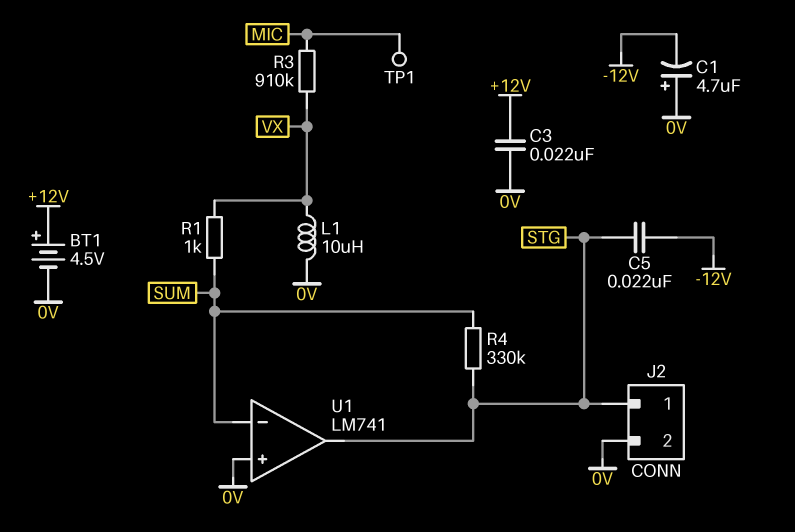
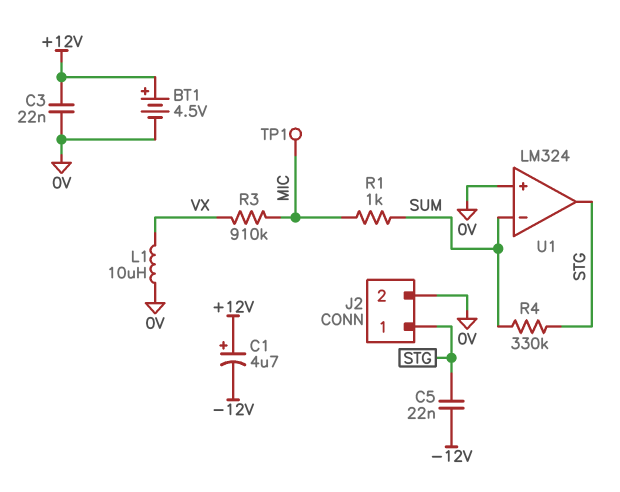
C1: 4.7uF (plus 0V, minus -12V) -> 4.7uF (plus +12V, minus -12V)
R1: 1k (SUM, VX) -> 1k (MIC, SUM)
U1: LM741 -> LM324

